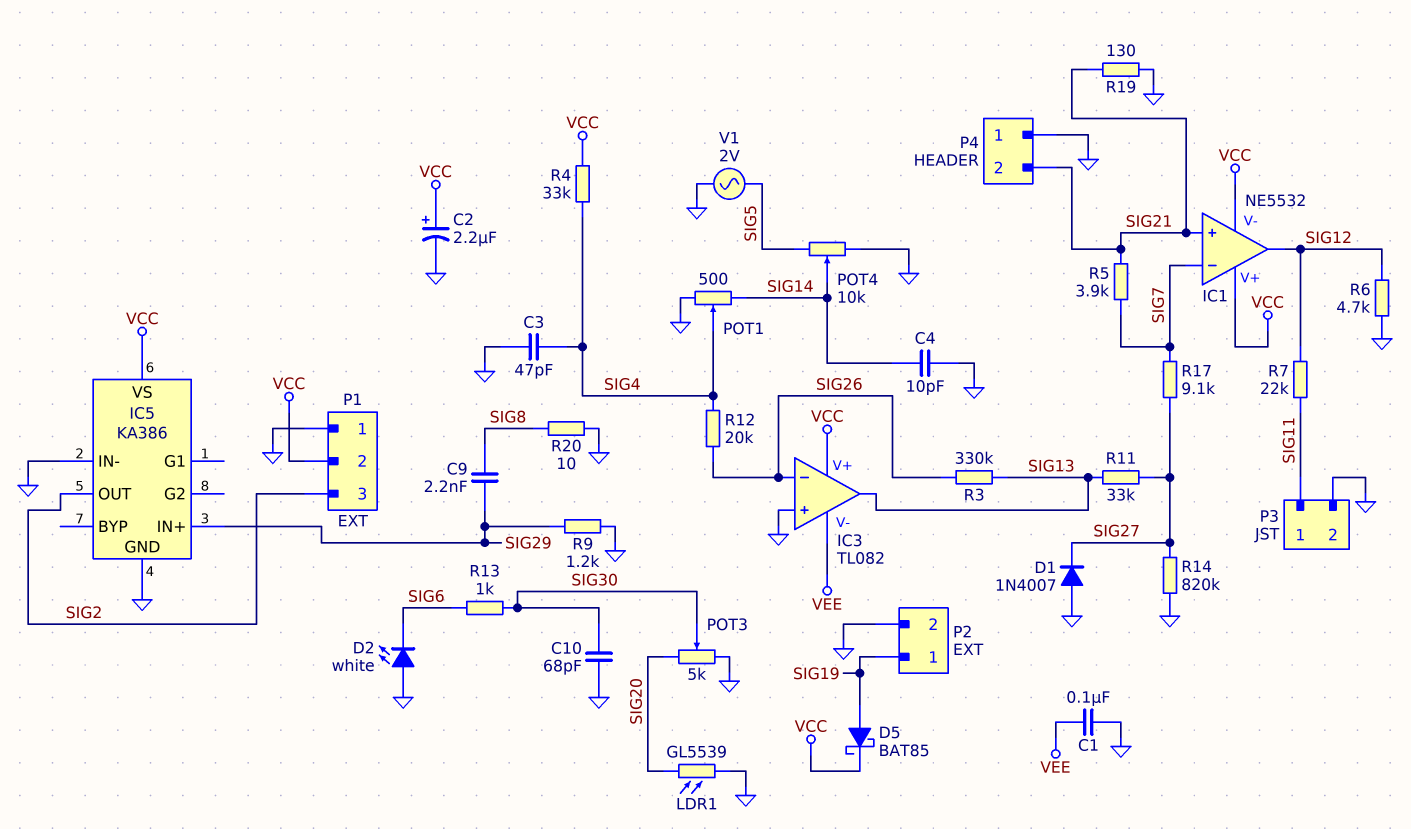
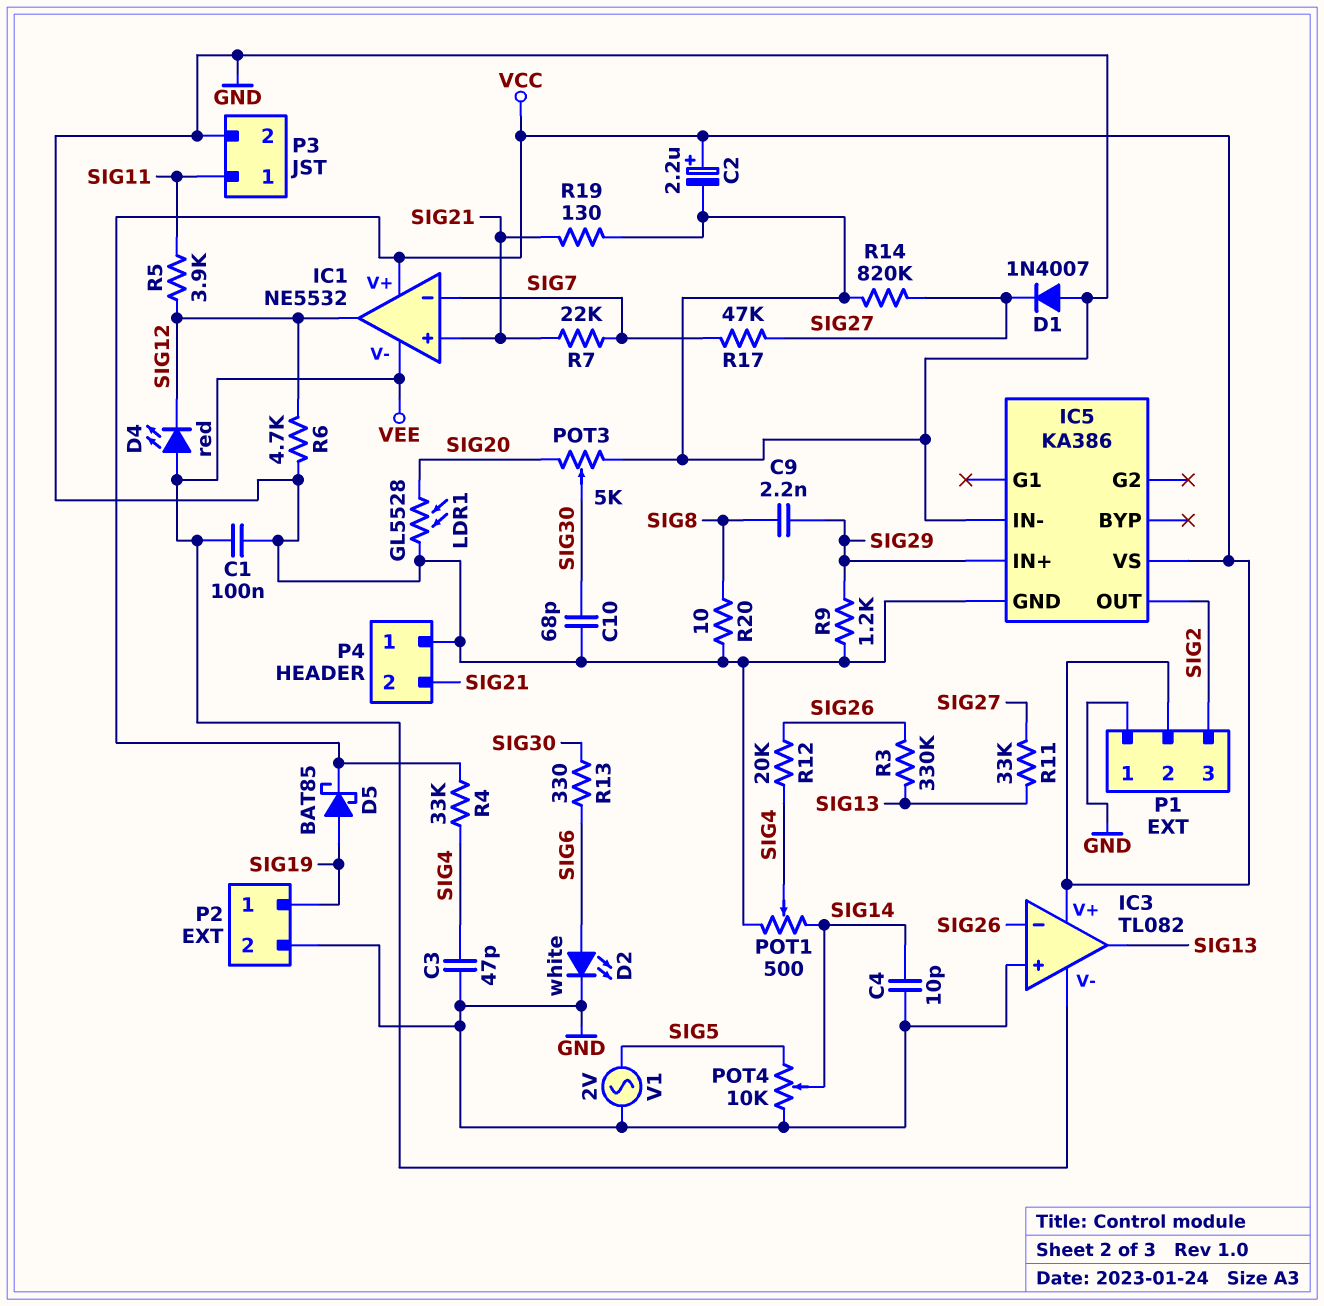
D2: LED white (A GND, K SIG6) -> LED white (A SIG6, K GND)
D4: none -> LED red (A VEE, K SIG12)
IC1 pin V-: VCC -> VEE
LDR1: GL5539 (GND, SIG20) -> GL5528 (GND, SIG20)
R5: 3.9k (SIG7, SIG21) -> 3.9k (SIG11, SIG12)
R7: 22k (SIG11, SIG12) -> 22k (SIG7, SIG21)
R13: 1k (SIG6, SIG30) -> 330 (SIG6, SIG30)
R17: 9.1k (SIG7, SIG27) -> 47k (SIG7, SIG27)

